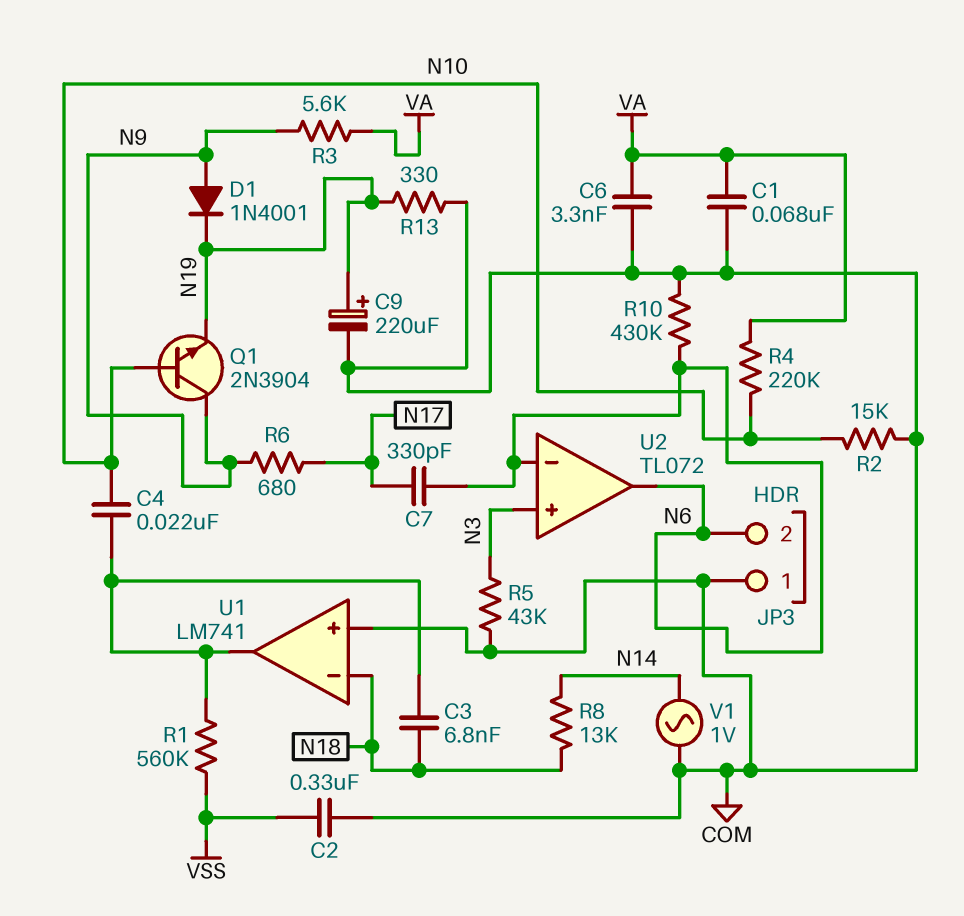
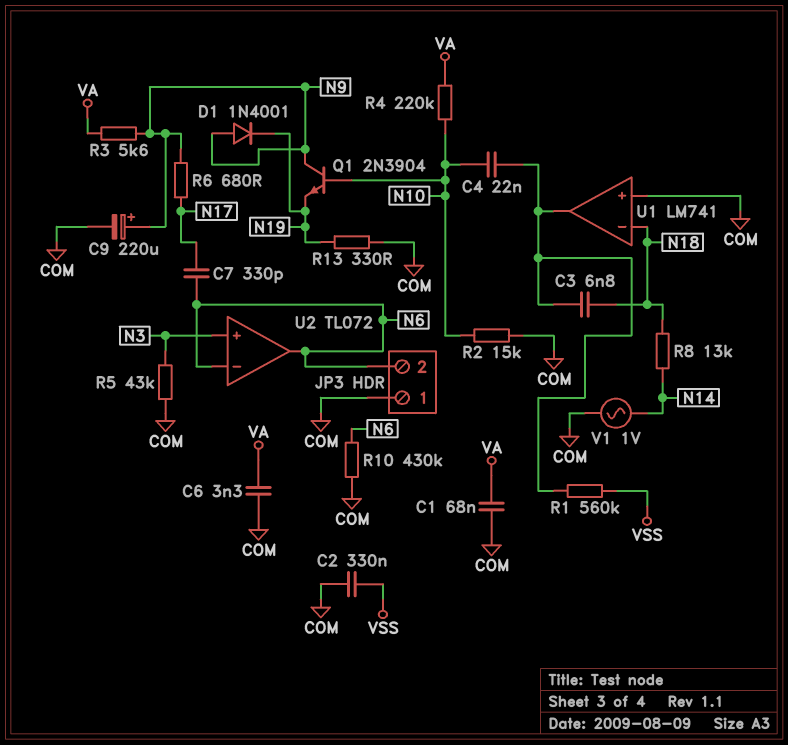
C9: 220uF (plus N19, minus COM) -> 220uF (plus N9, minus COM)

